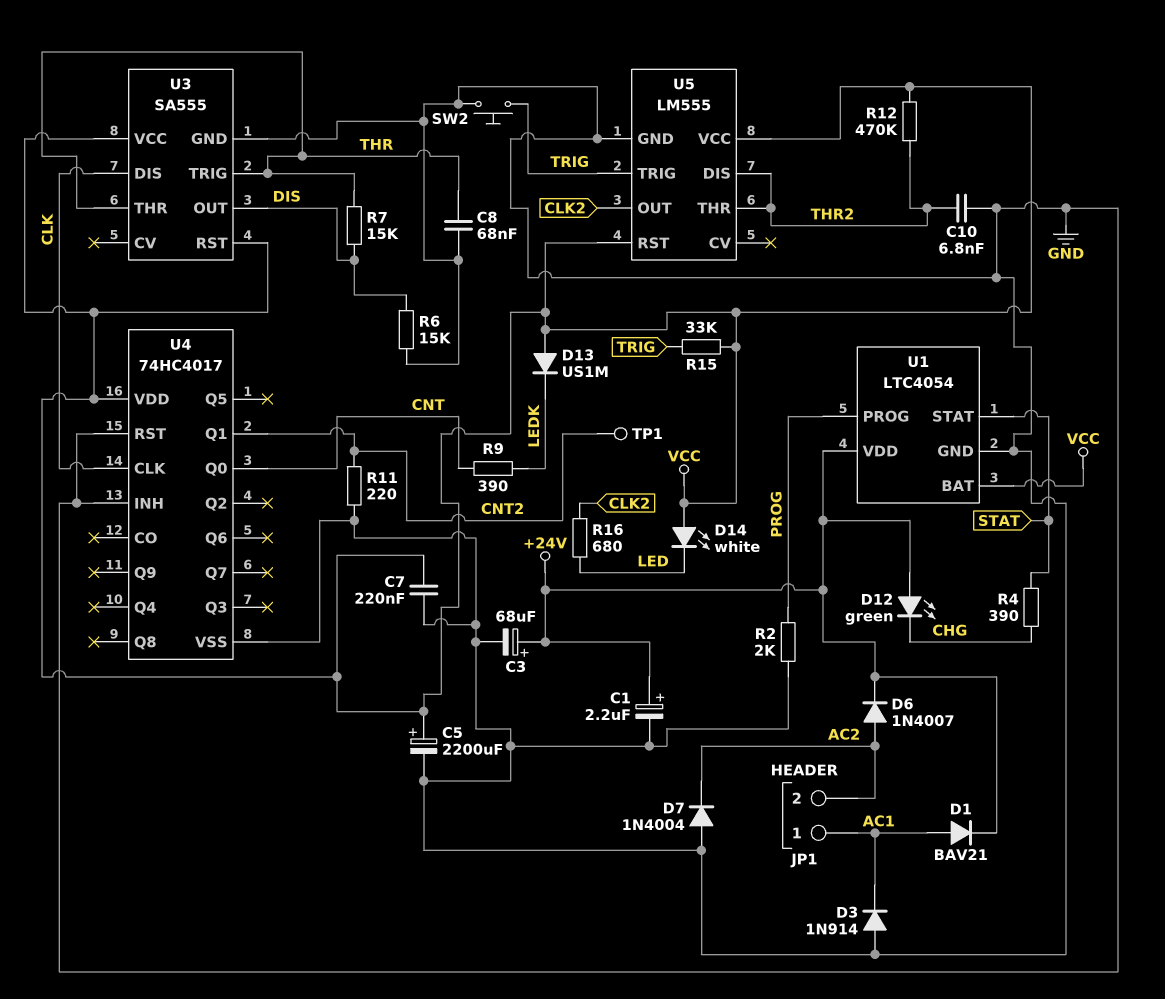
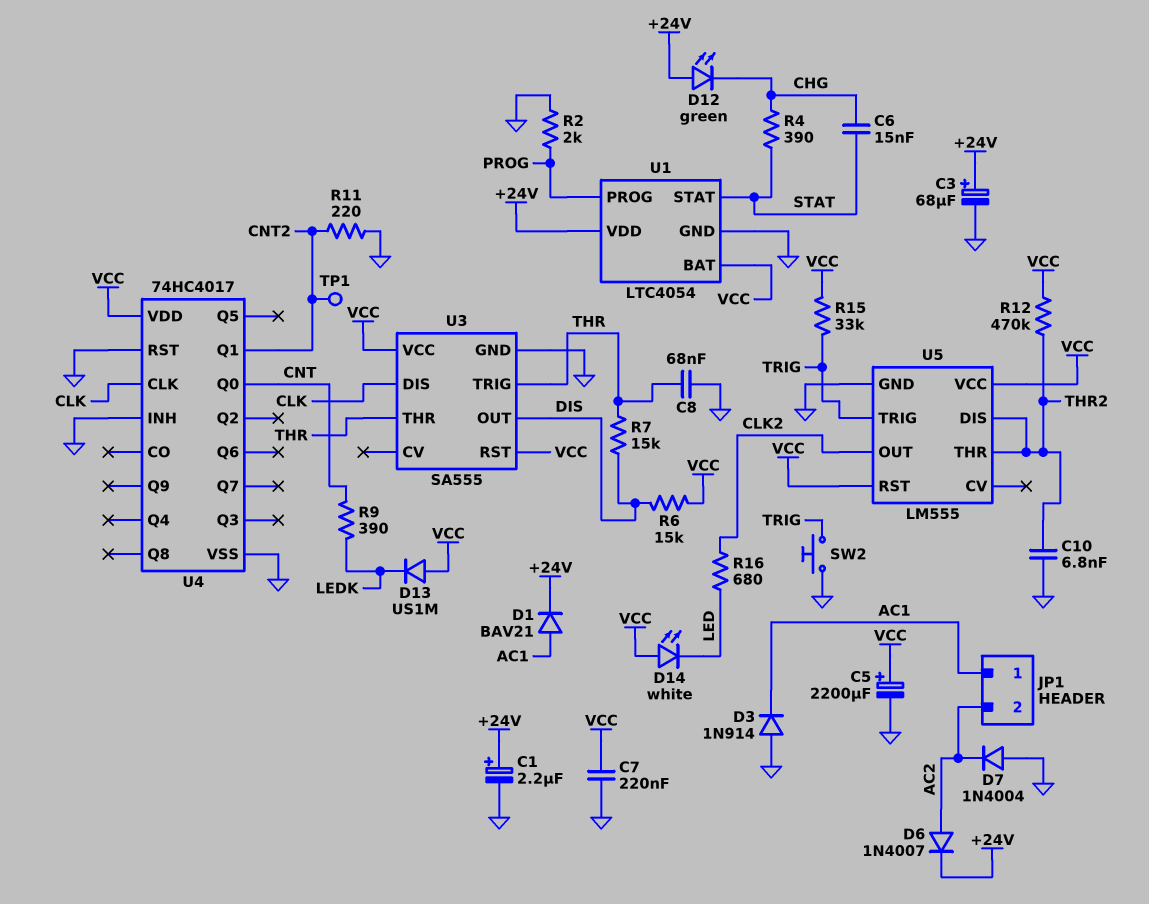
C6: none -> 15nF (CHG, STAT)
R6: 15k (DIS, GND) -> 15k (DIS, VCC)

